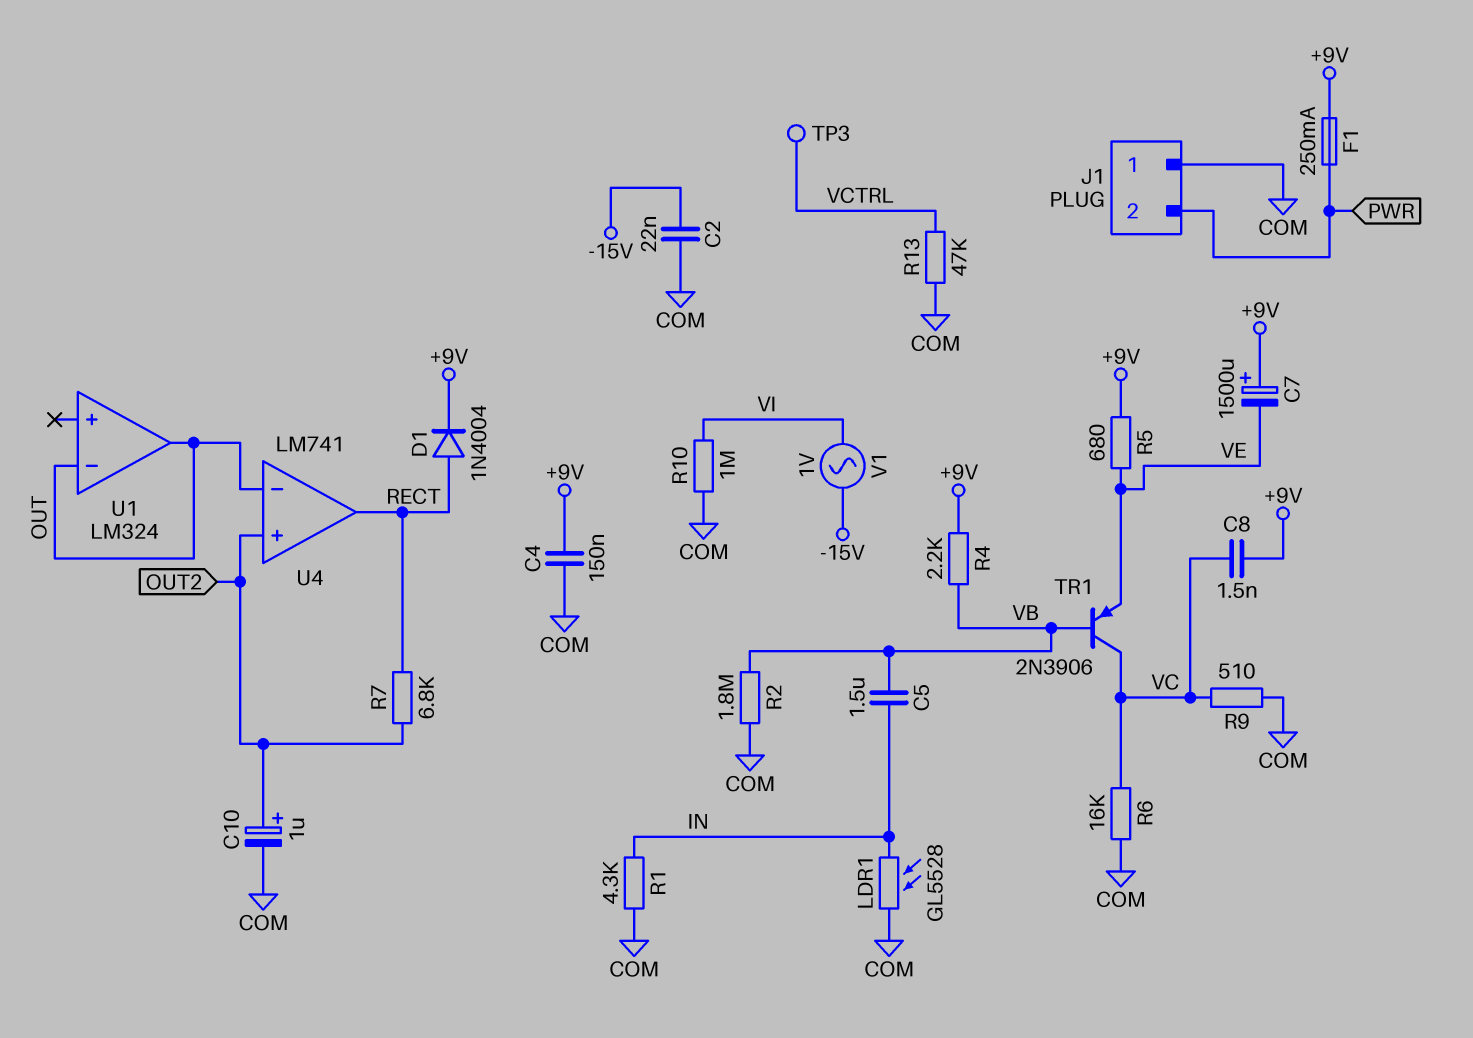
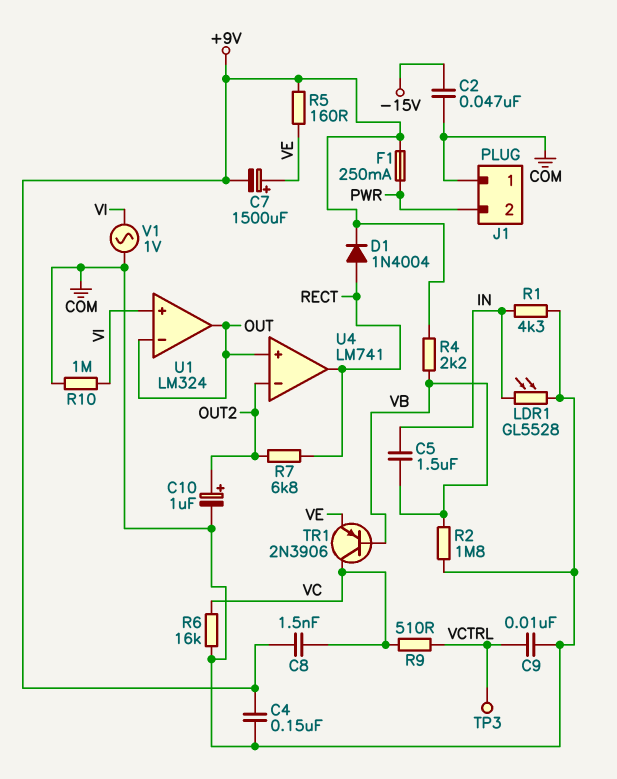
C2: 22nF (-15V, COM) -> 47nF (-15V, COM)
C7: 1500uF (plus +9V, minus VE) -> 1500uF (plus VE, minus +9V)
C9: none -> 10nF (COM, VCTRL)
R5: 680 (+9V, VE) -> 160 (+9V, VE)
R9: 510 (COM, VC) -> 510 (VC, VCTRL)
R13: 47k (COM, VCTRL) -> none
U1 pin in+: none -> VI
U4 pin in+: OUT2 -> OUT
U4 pin in-: OUT -> OUT2
V1: AC 1V (-15V, VI) -> AC 1V (COM, VI)

